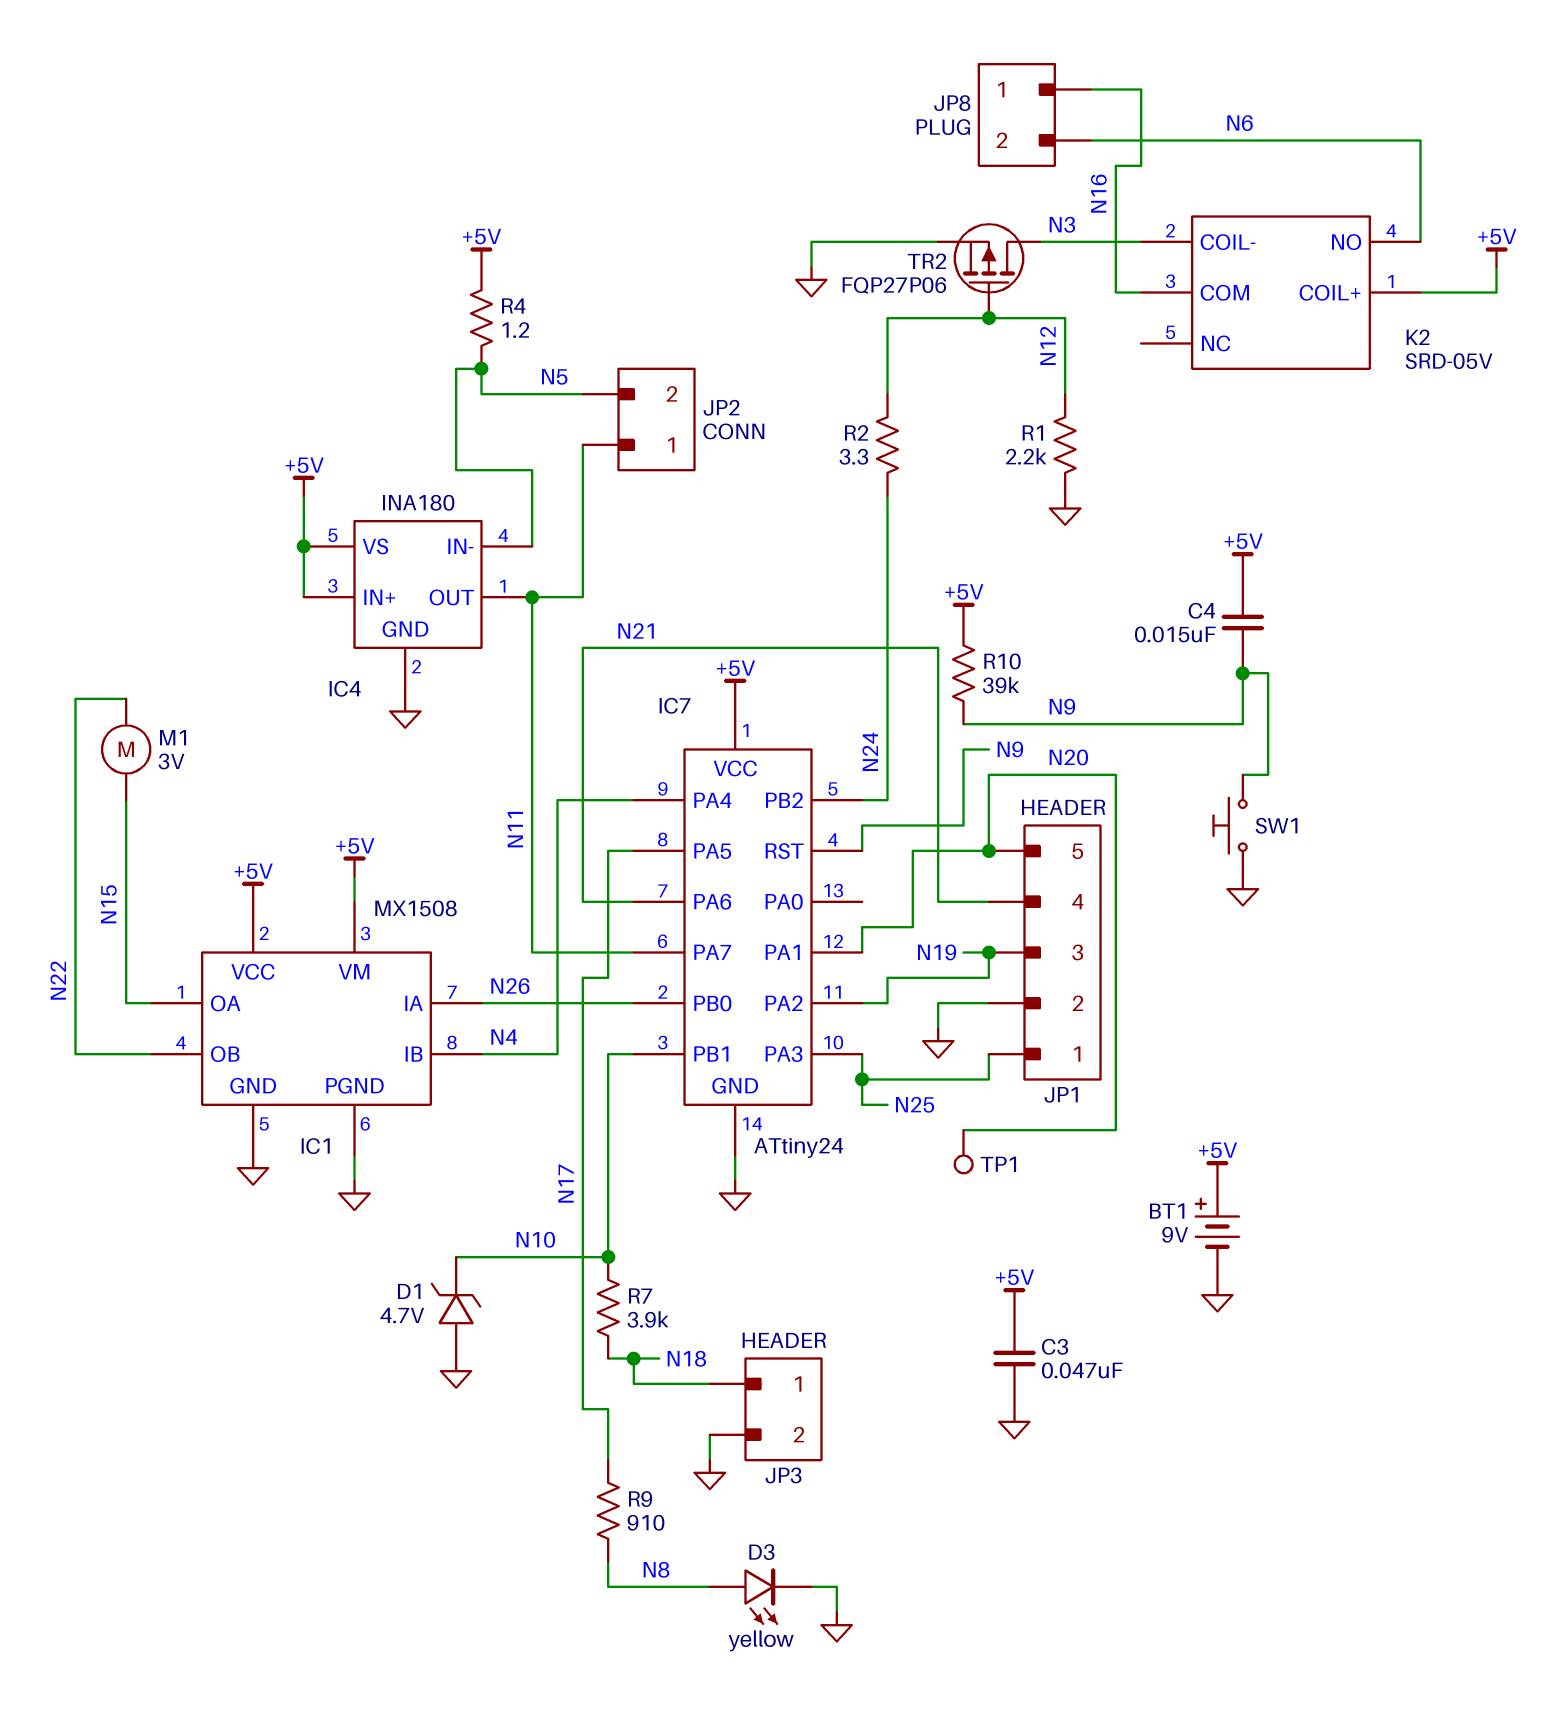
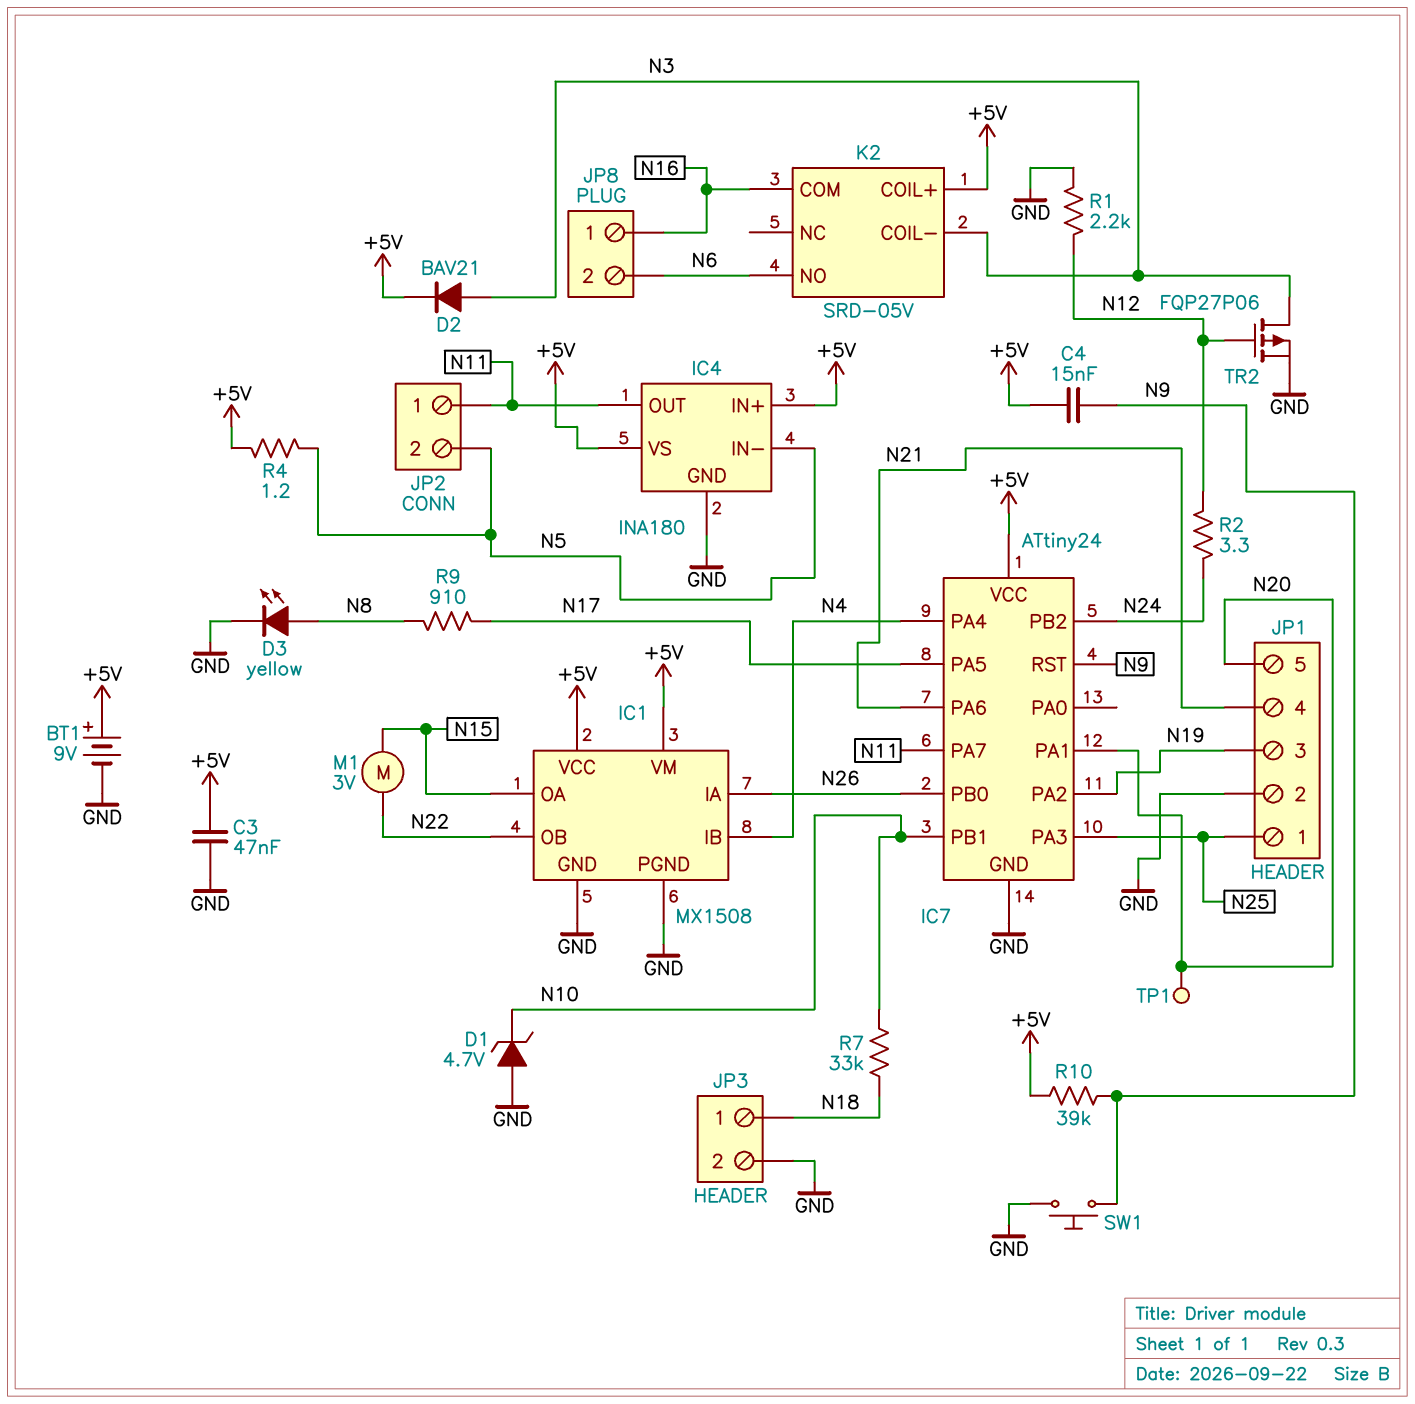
D2: none -> diode BAV21 (A N3, K +5V)
R7: 3.9k (N10, N18) -> 33k (N10, N18)

